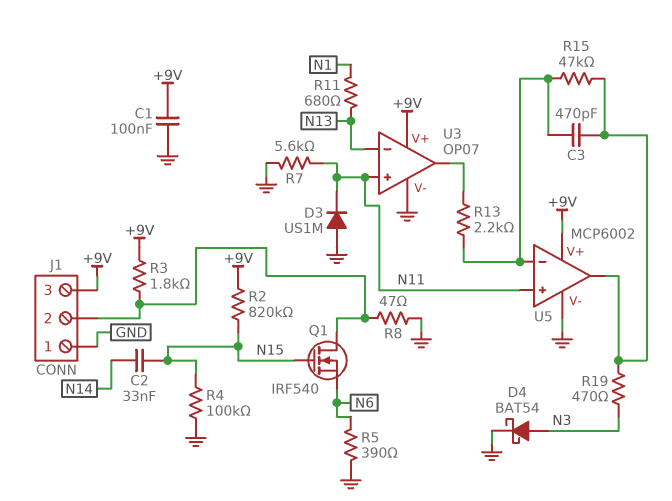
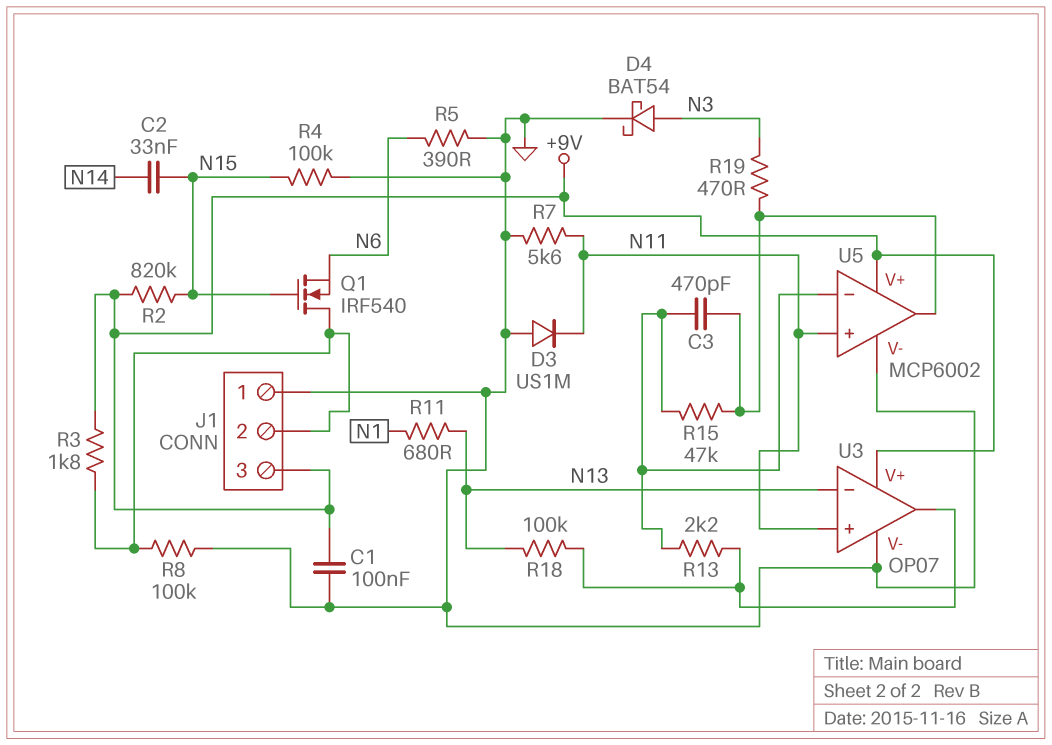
R8: 47 (GND, J1/2) -> 100k (GND, J1/2)
R18: none -> 100k (N13, U3/out)

